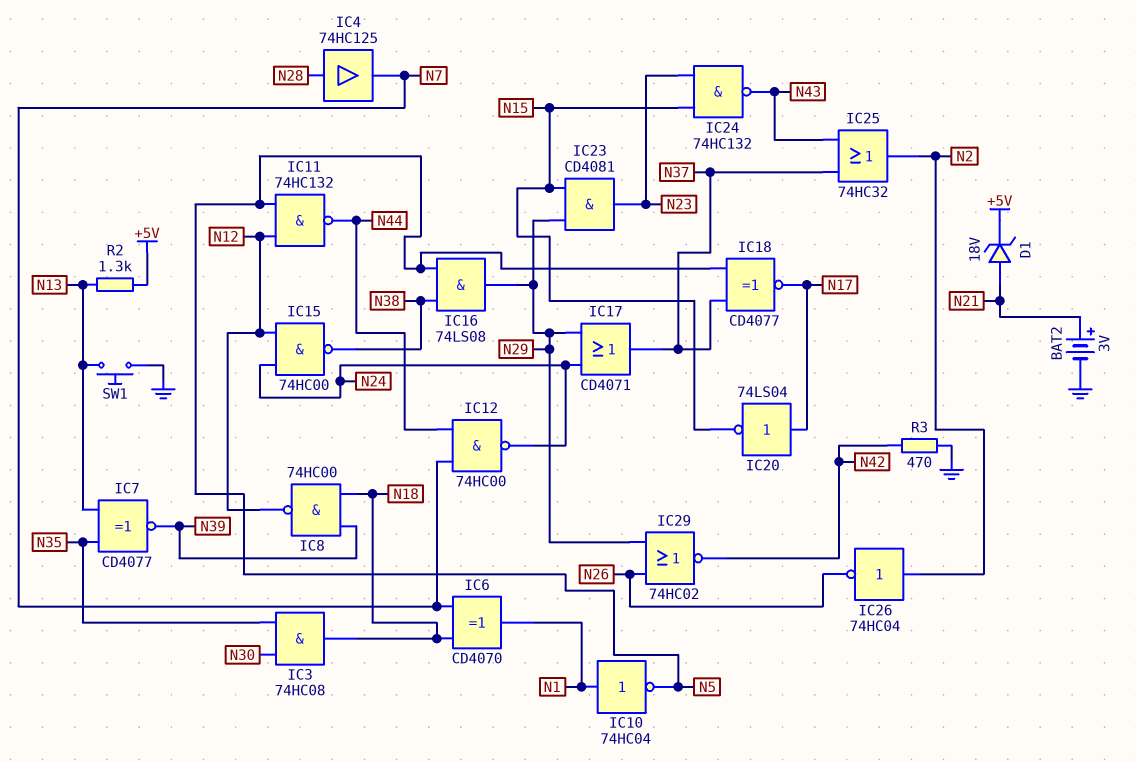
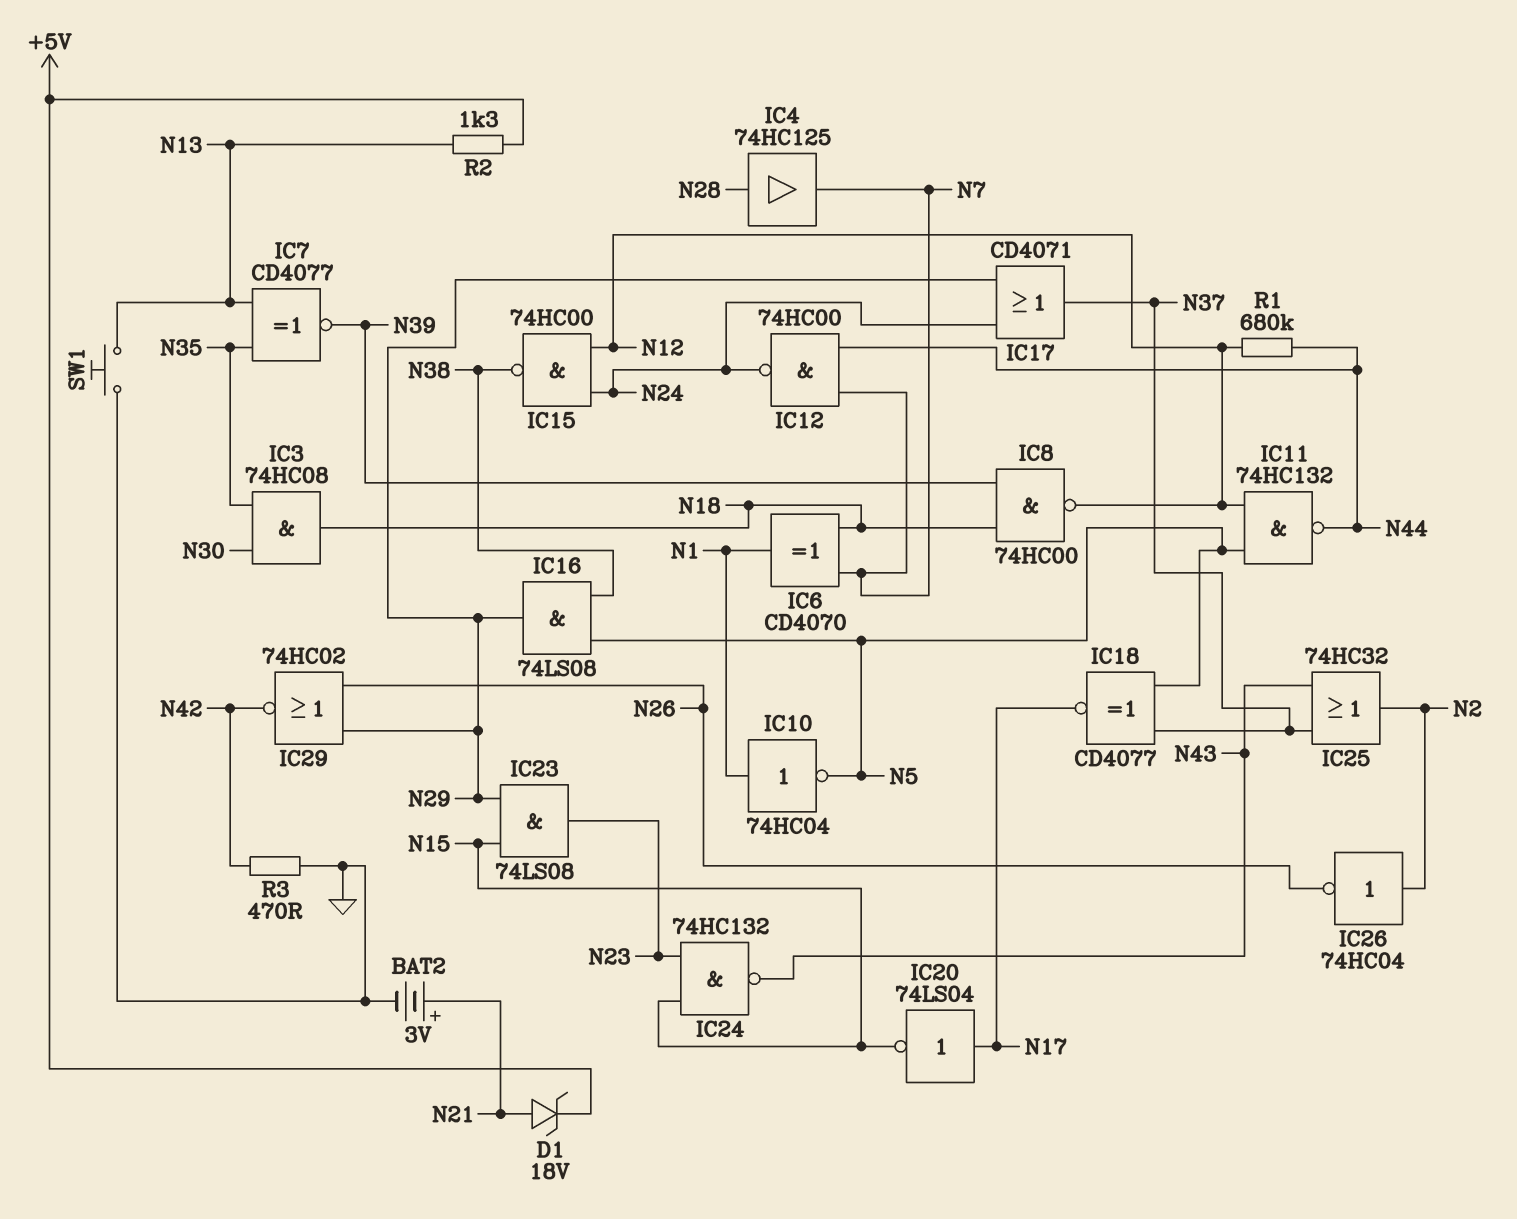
IC23: AND CD4081 (in N15, in N29, out N23) -> AND 74LS08 (in N15, in N29, out N23)
R1: none -> 680k (N12, N44)

